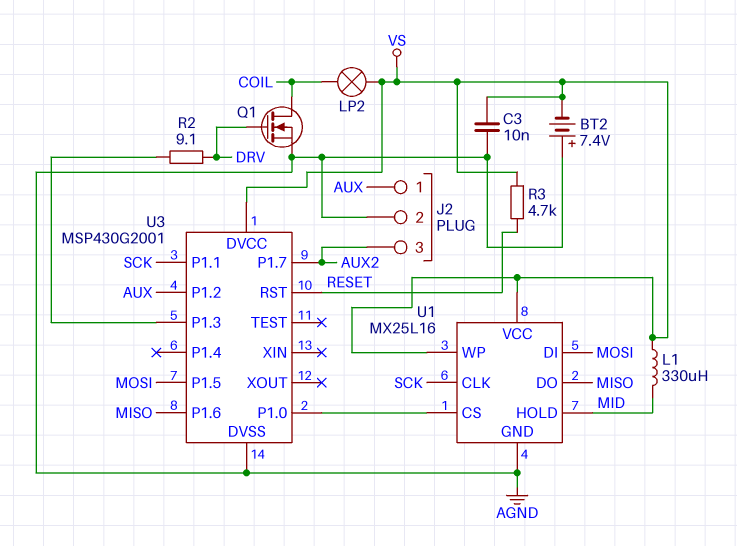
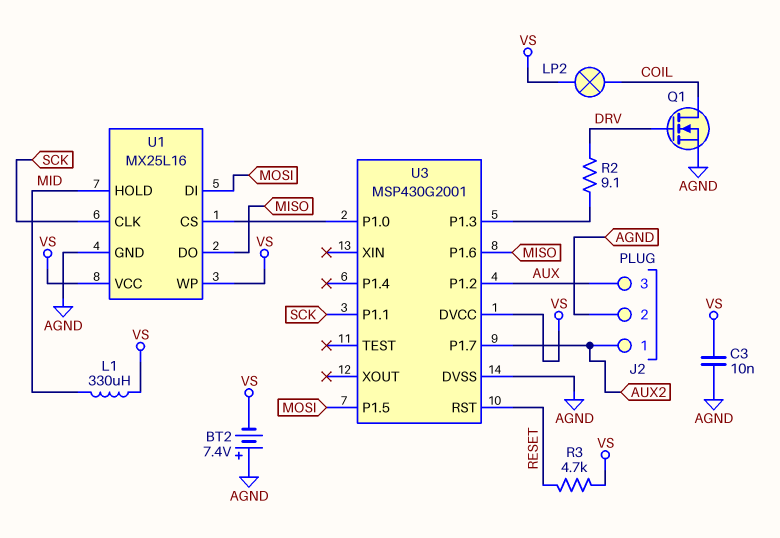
J2 pin 1: AUX -> AUX2
J2 pin 3: AUX2 -> AUX

